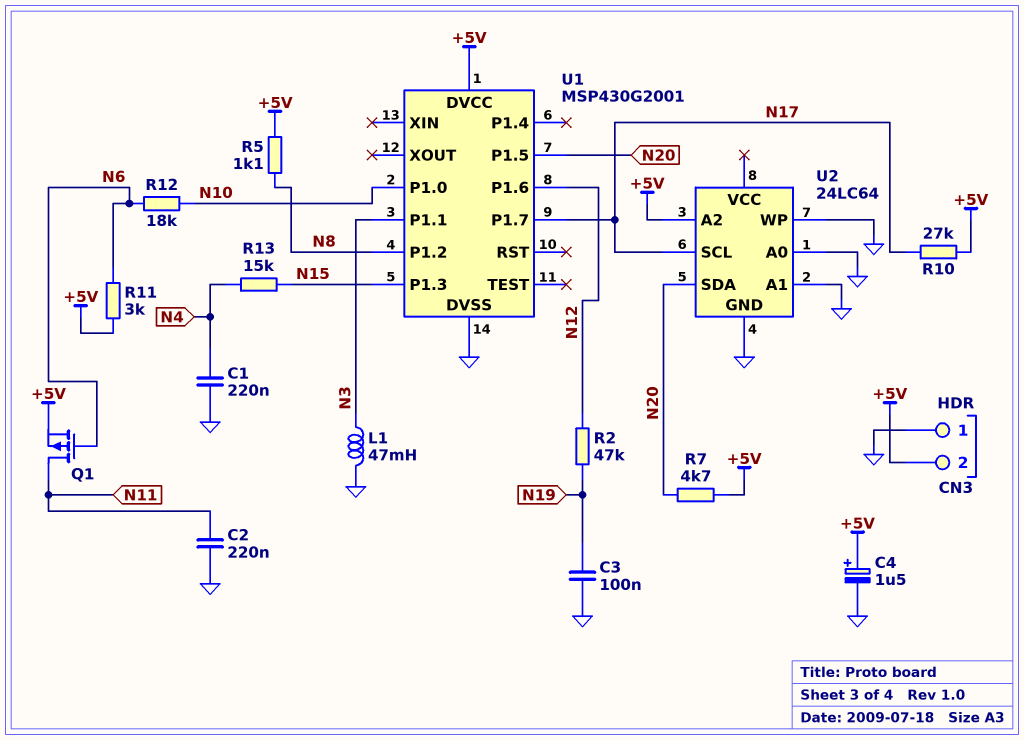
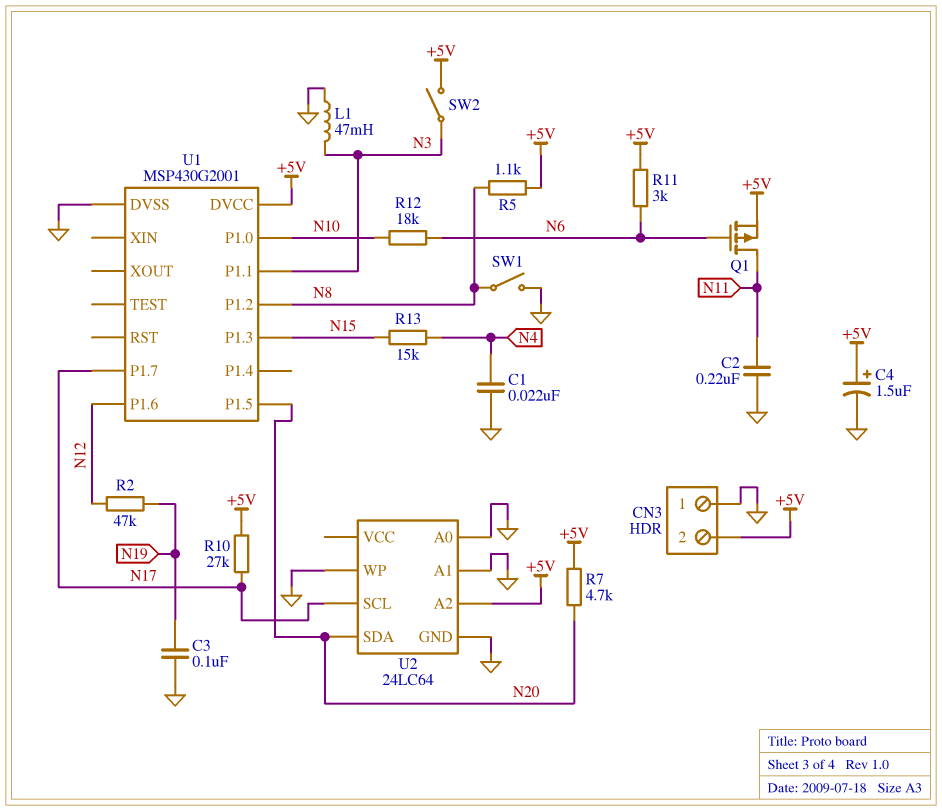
C1: 220nF (GND, N4) -> 22nF (GND, N4)
SW1: none -> switch (GND, N8)
SW2: none -> switch (+5V, N3)

